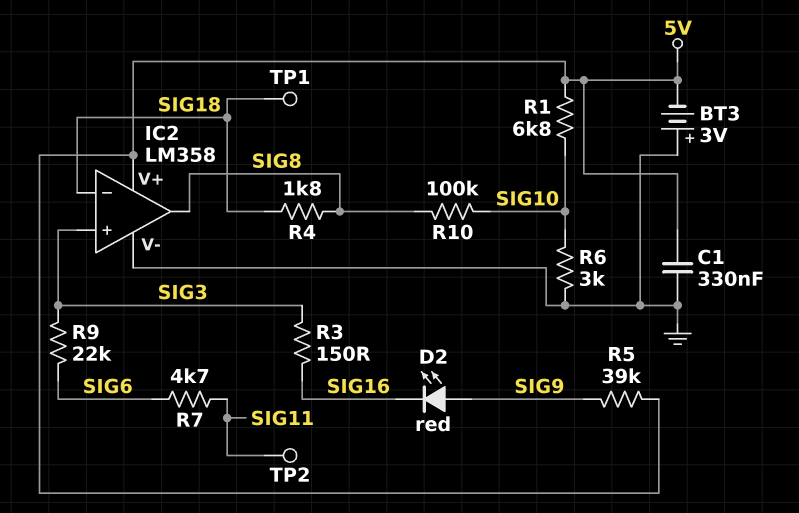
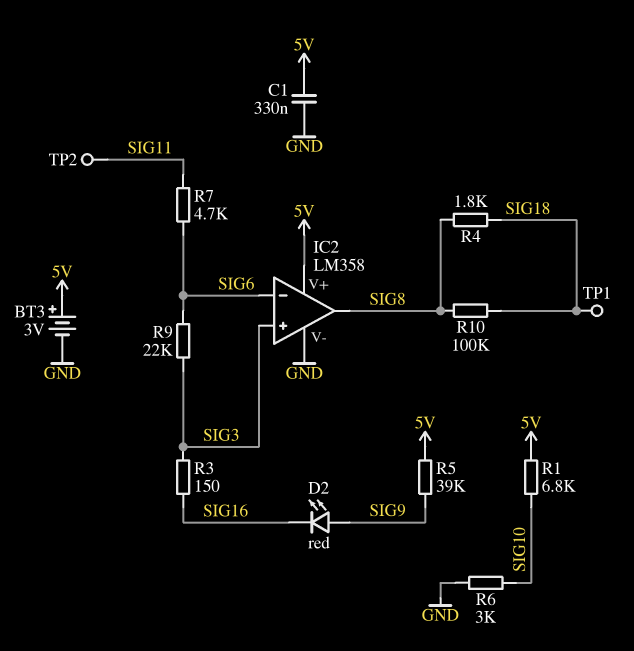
BT3: 3V (plus GND, minus 5V) -> 3V (plus 5V, minus GND)
IC2 pin in-: SIG18 -> SIG6
R10: 100k (SIG8, SIG10) -> 100k (SIG8, SIG18)

